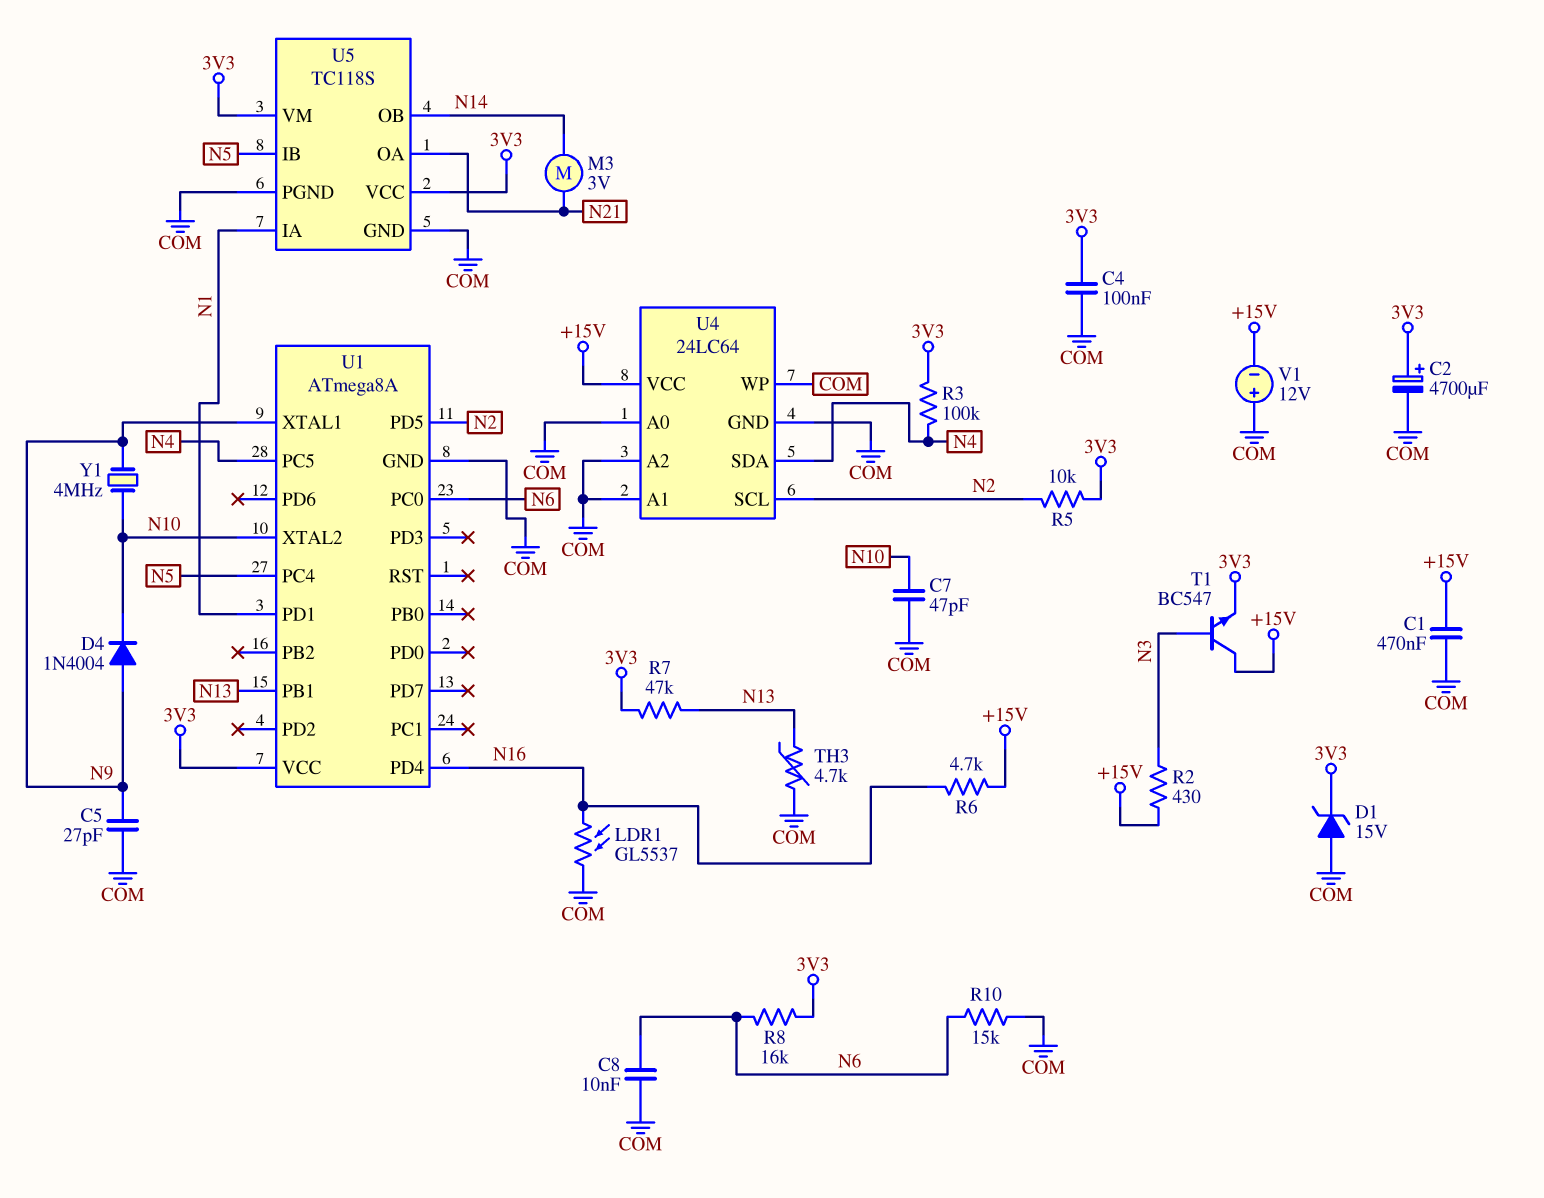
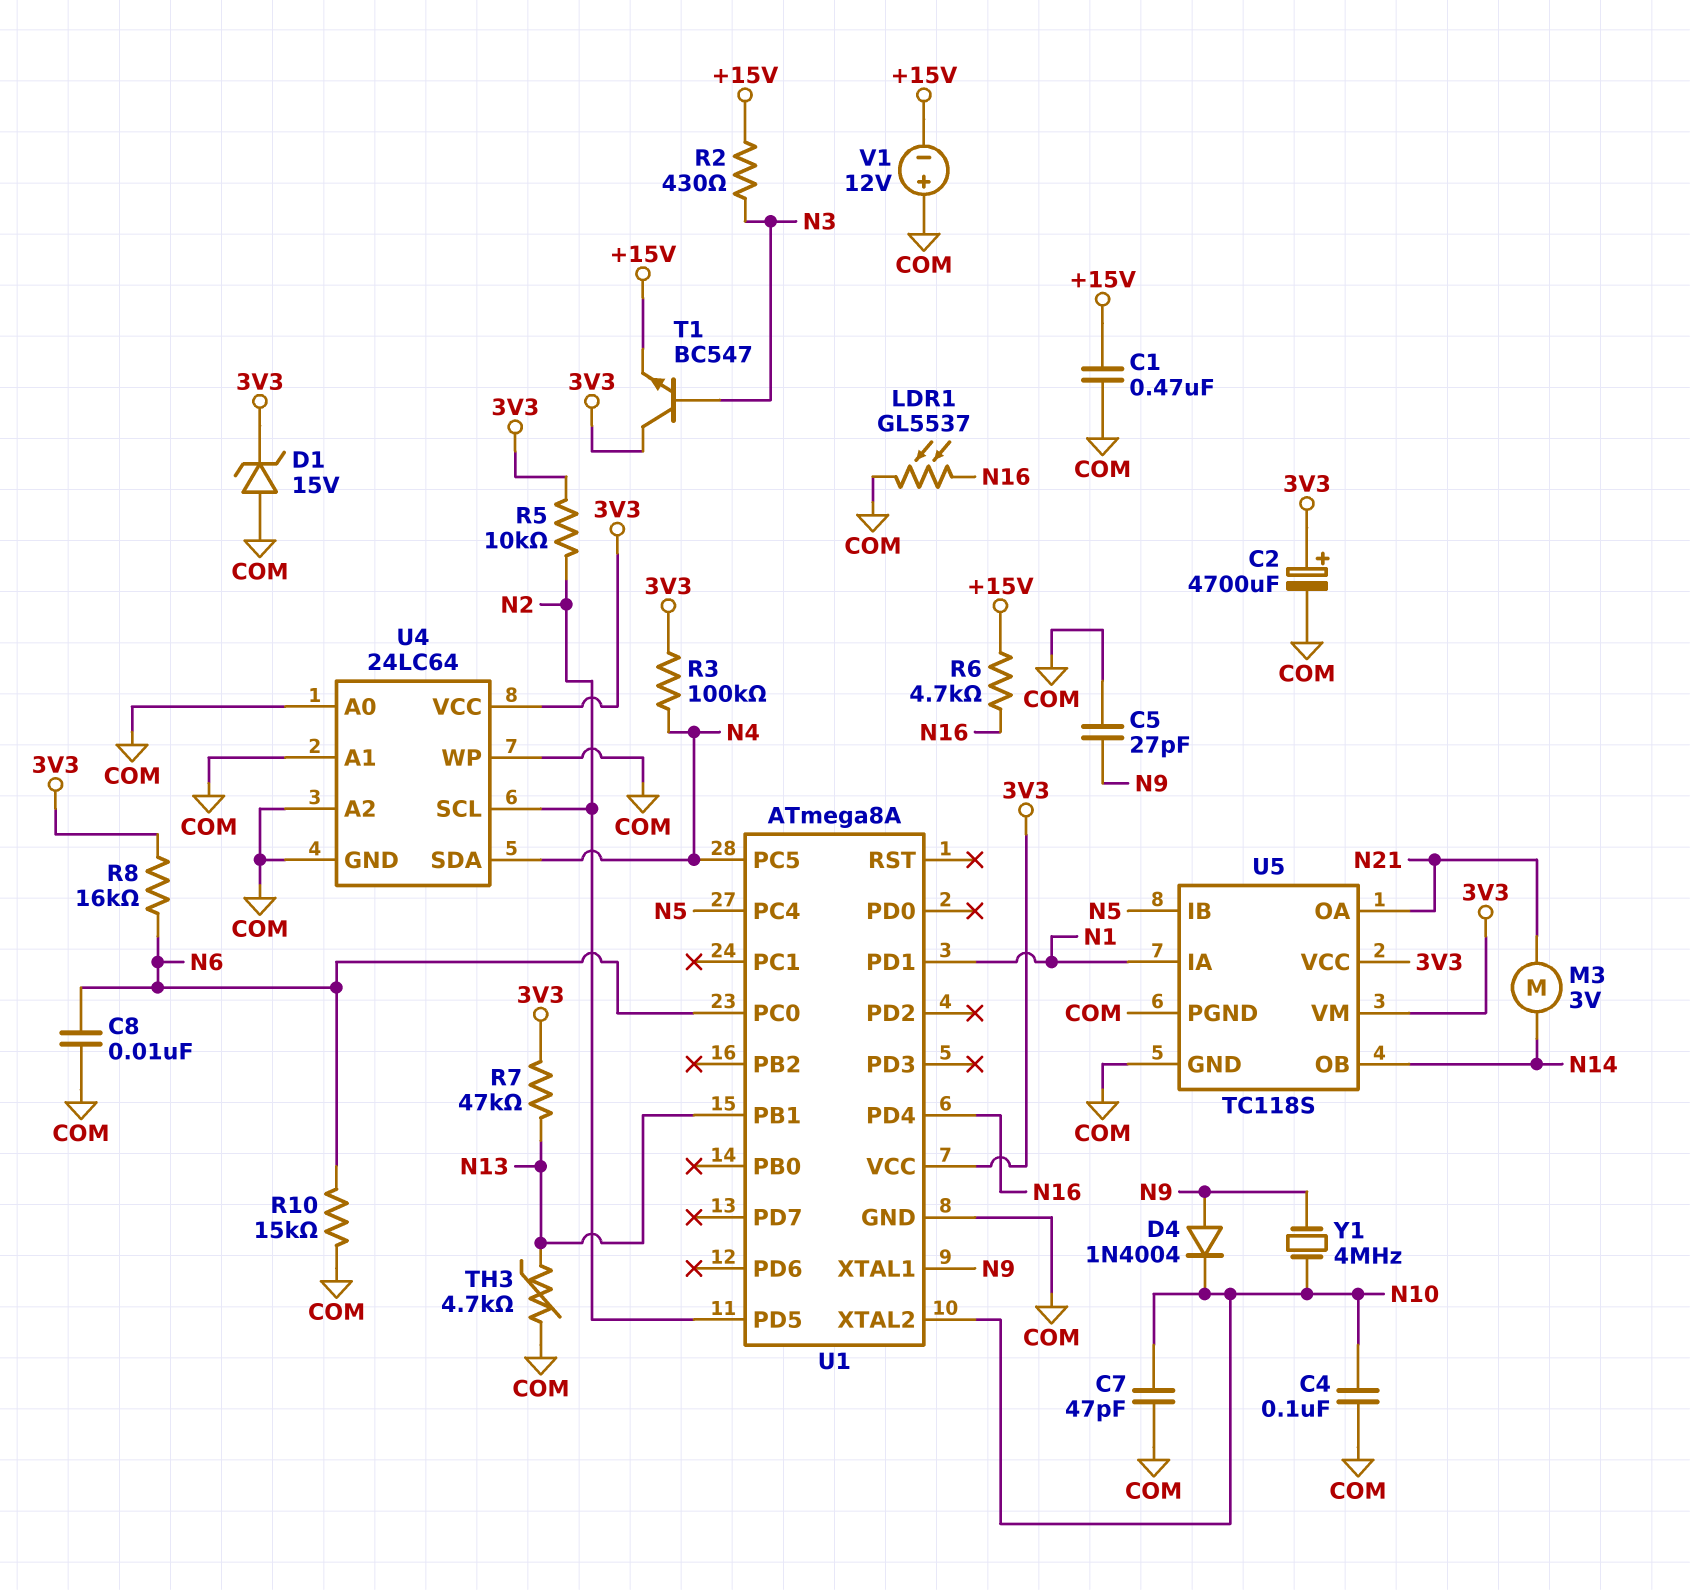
C4: 100nF (3V3, COM) -> 100nF (COM, N10)
T1: NPN BC547 (B N3, C +15V, E 3V3) -> NPN BC547 (B N3, C 3V3, E +15V)
U4 pin VCC: +15V -> 3V3

